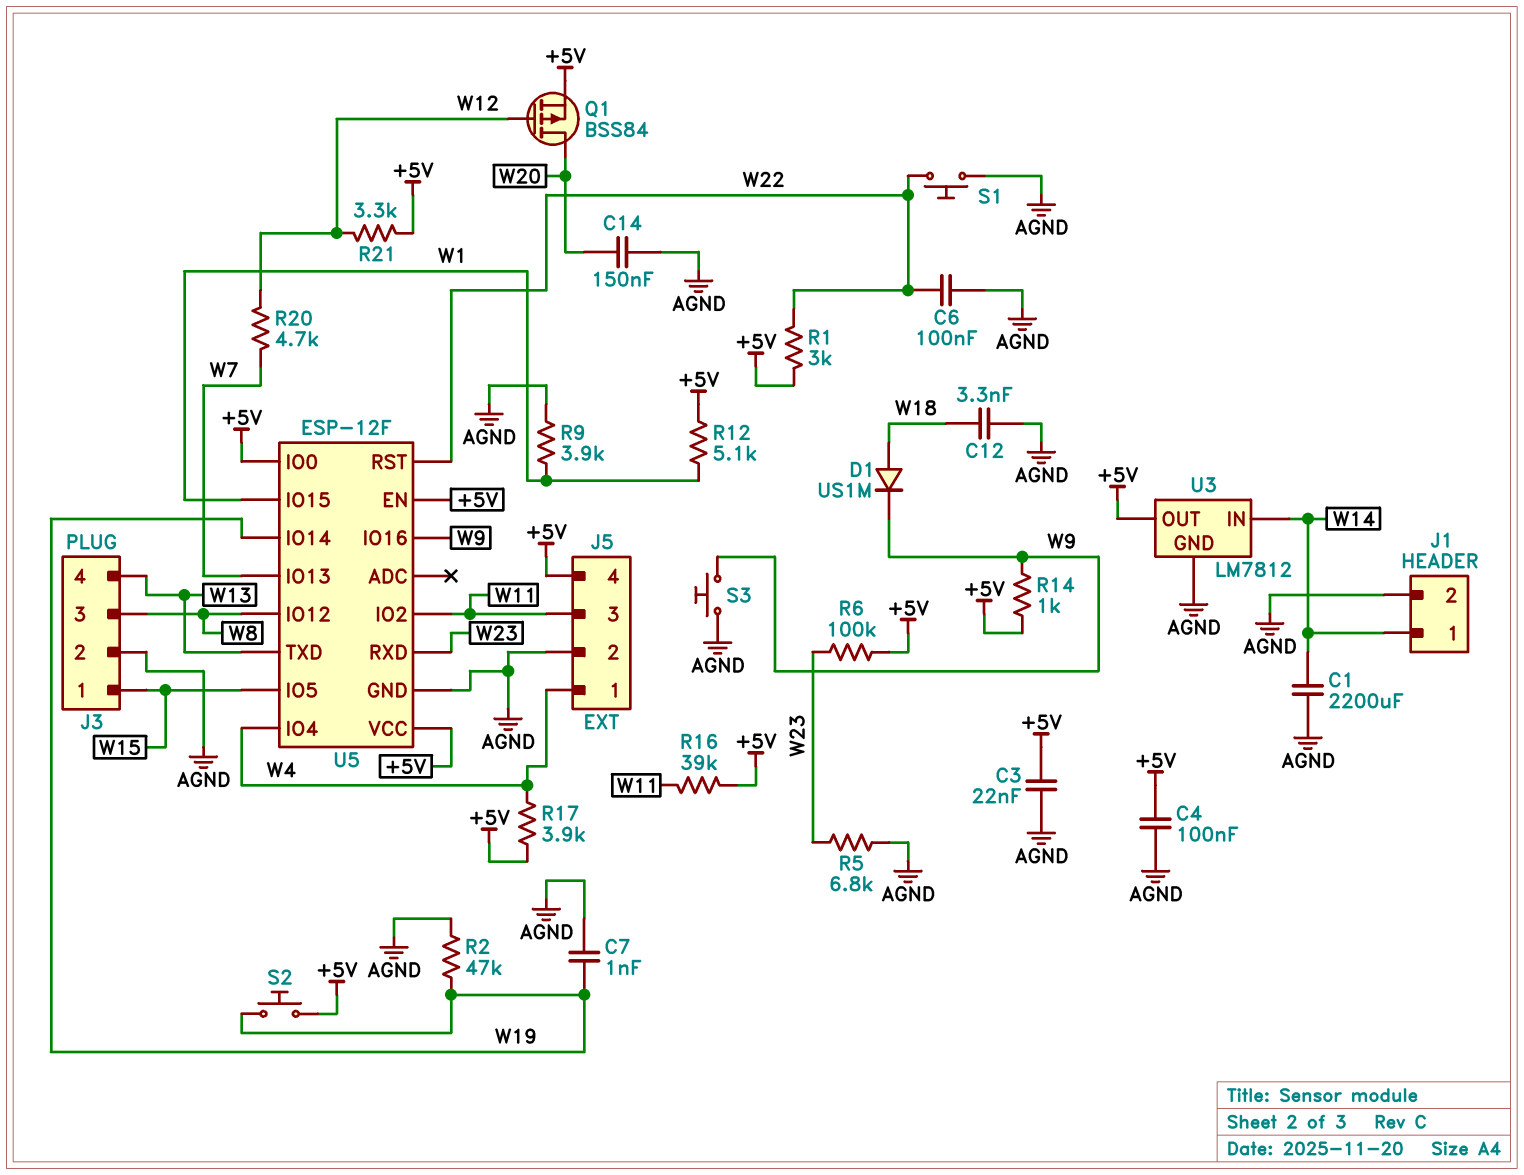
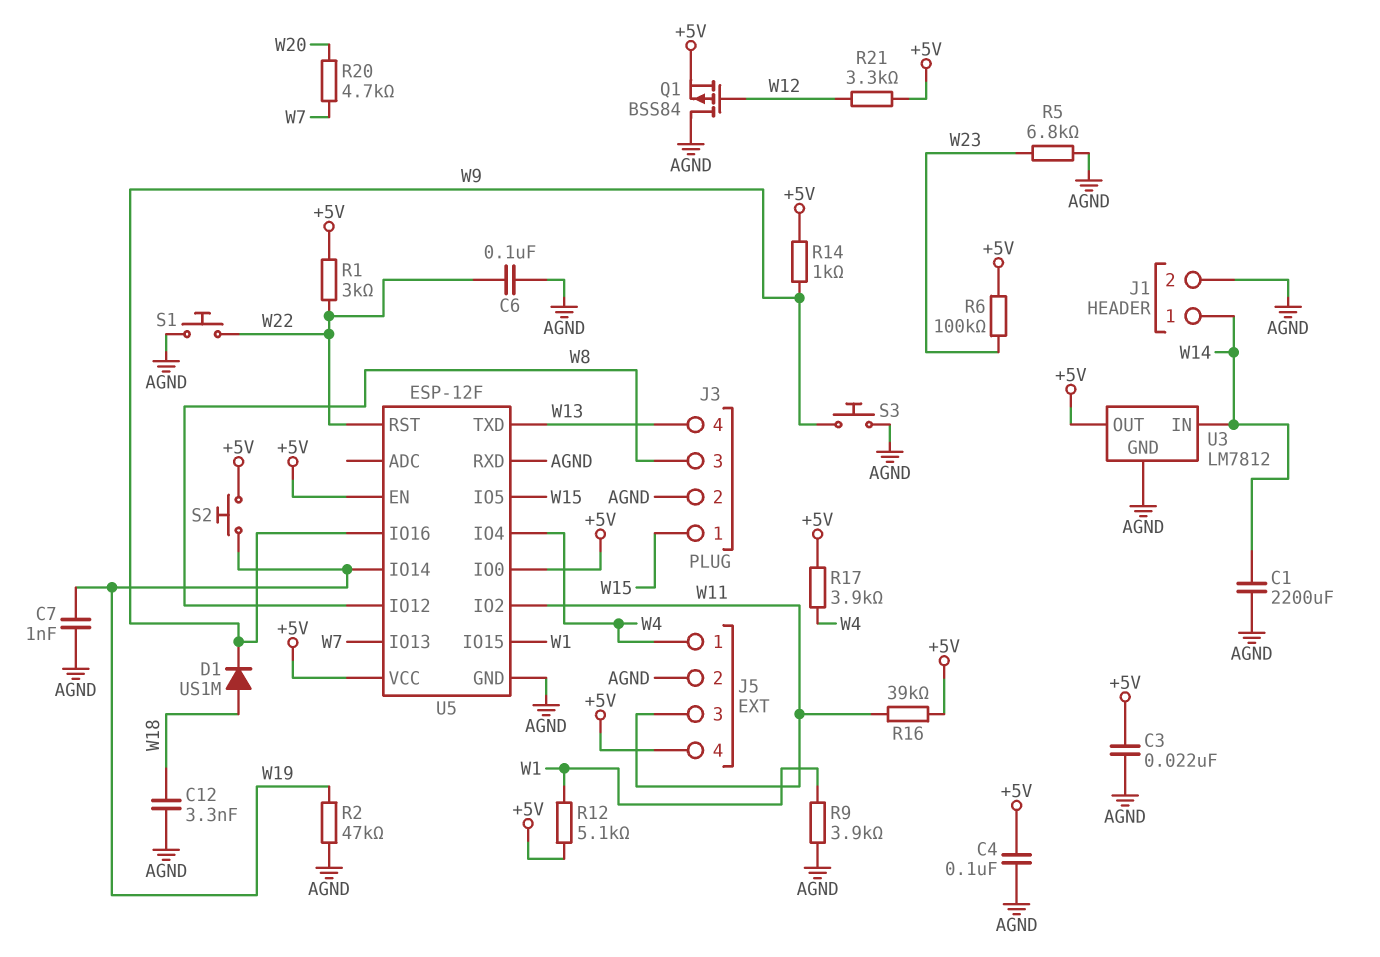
C14: 150nF (AGND, W20) -> none
Q1: PMOS BSS84 (G W12, D W20, S +5V) -> PMOS BSS84 (G W12, D AGND, S +5V)
R20: 4.7k (W7, W12) -> 4.7k (W7, W20)
U5 pin RXD: W23 -> AGND

